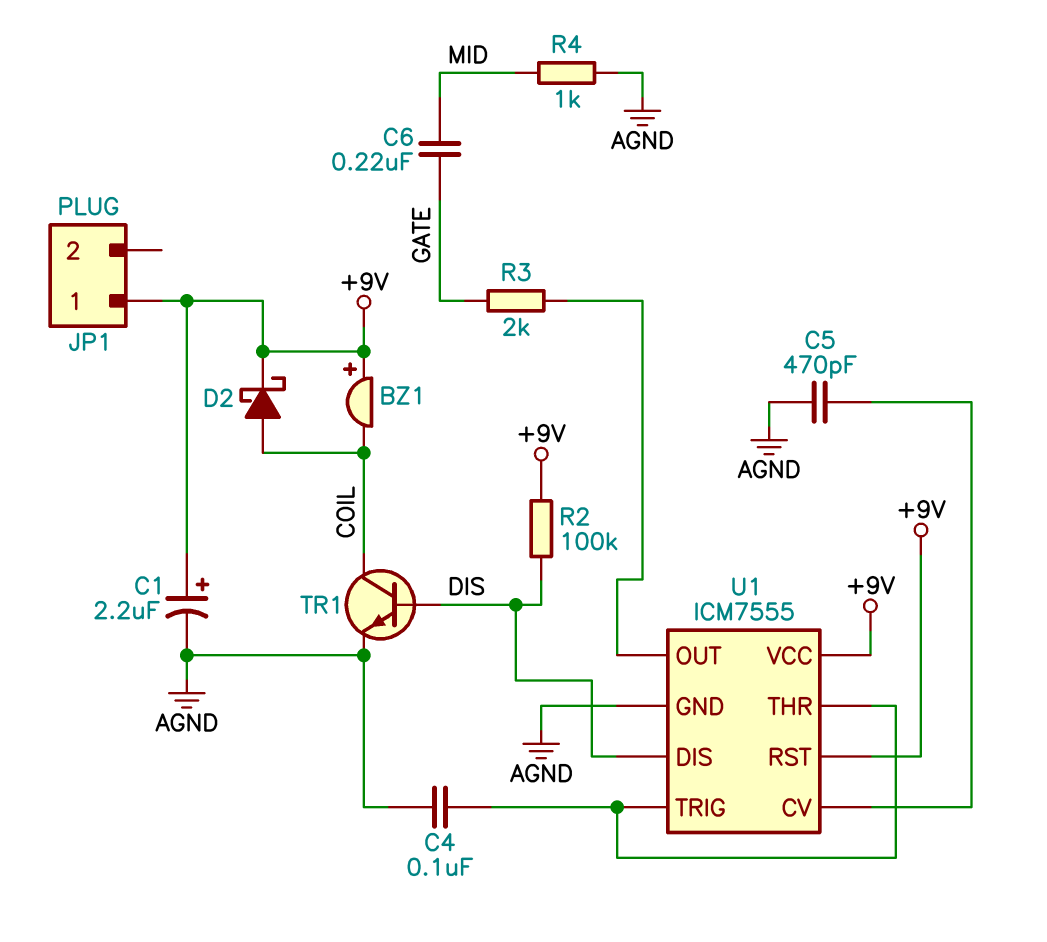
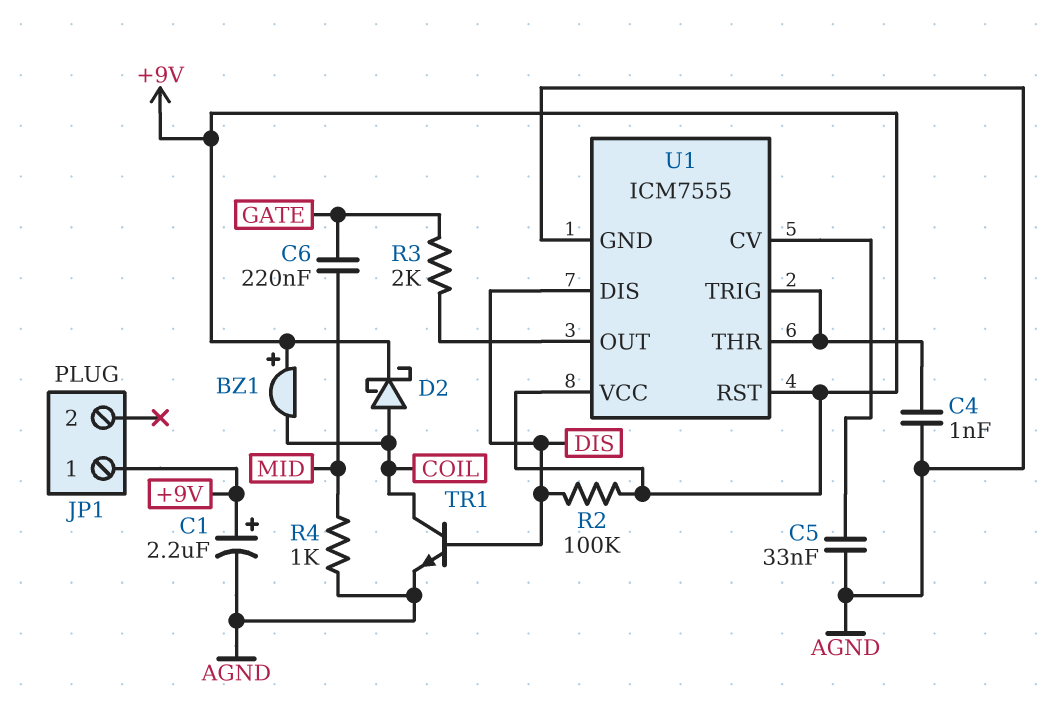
C4: 100nF (AGND, U1/THR) -> 1nF (AGND, U1/THR)
C5: 470pF (AGND, U1/CV) -> 33nF (AGND, U1/CV)

